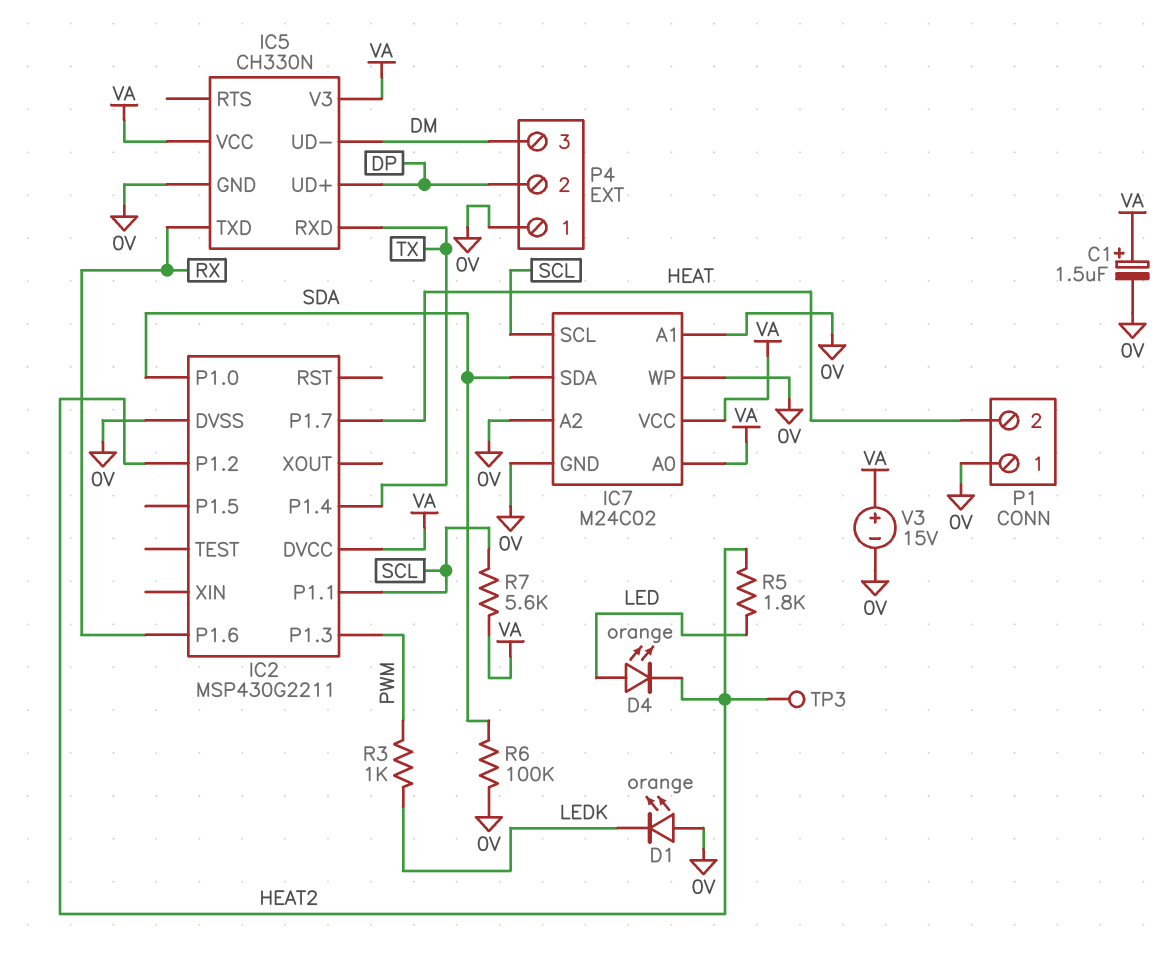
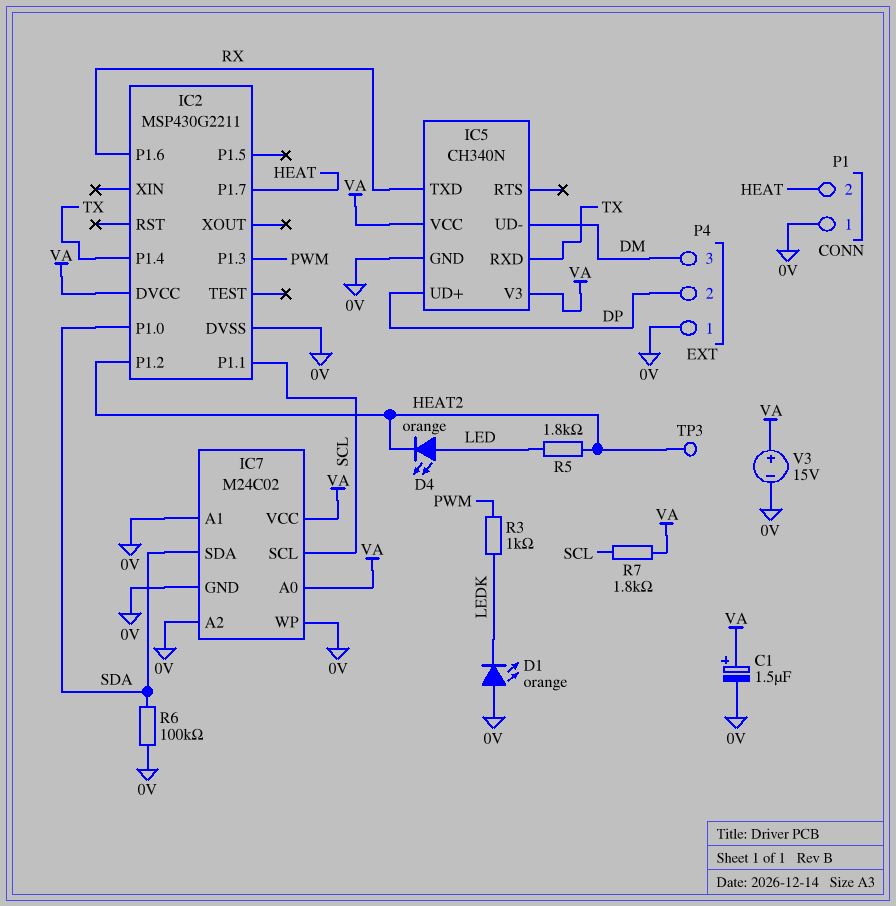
IC5: CH330N -> CH340N
R7: 5.6k (SCL, VA) -> 1.8k (SCL, VA)

